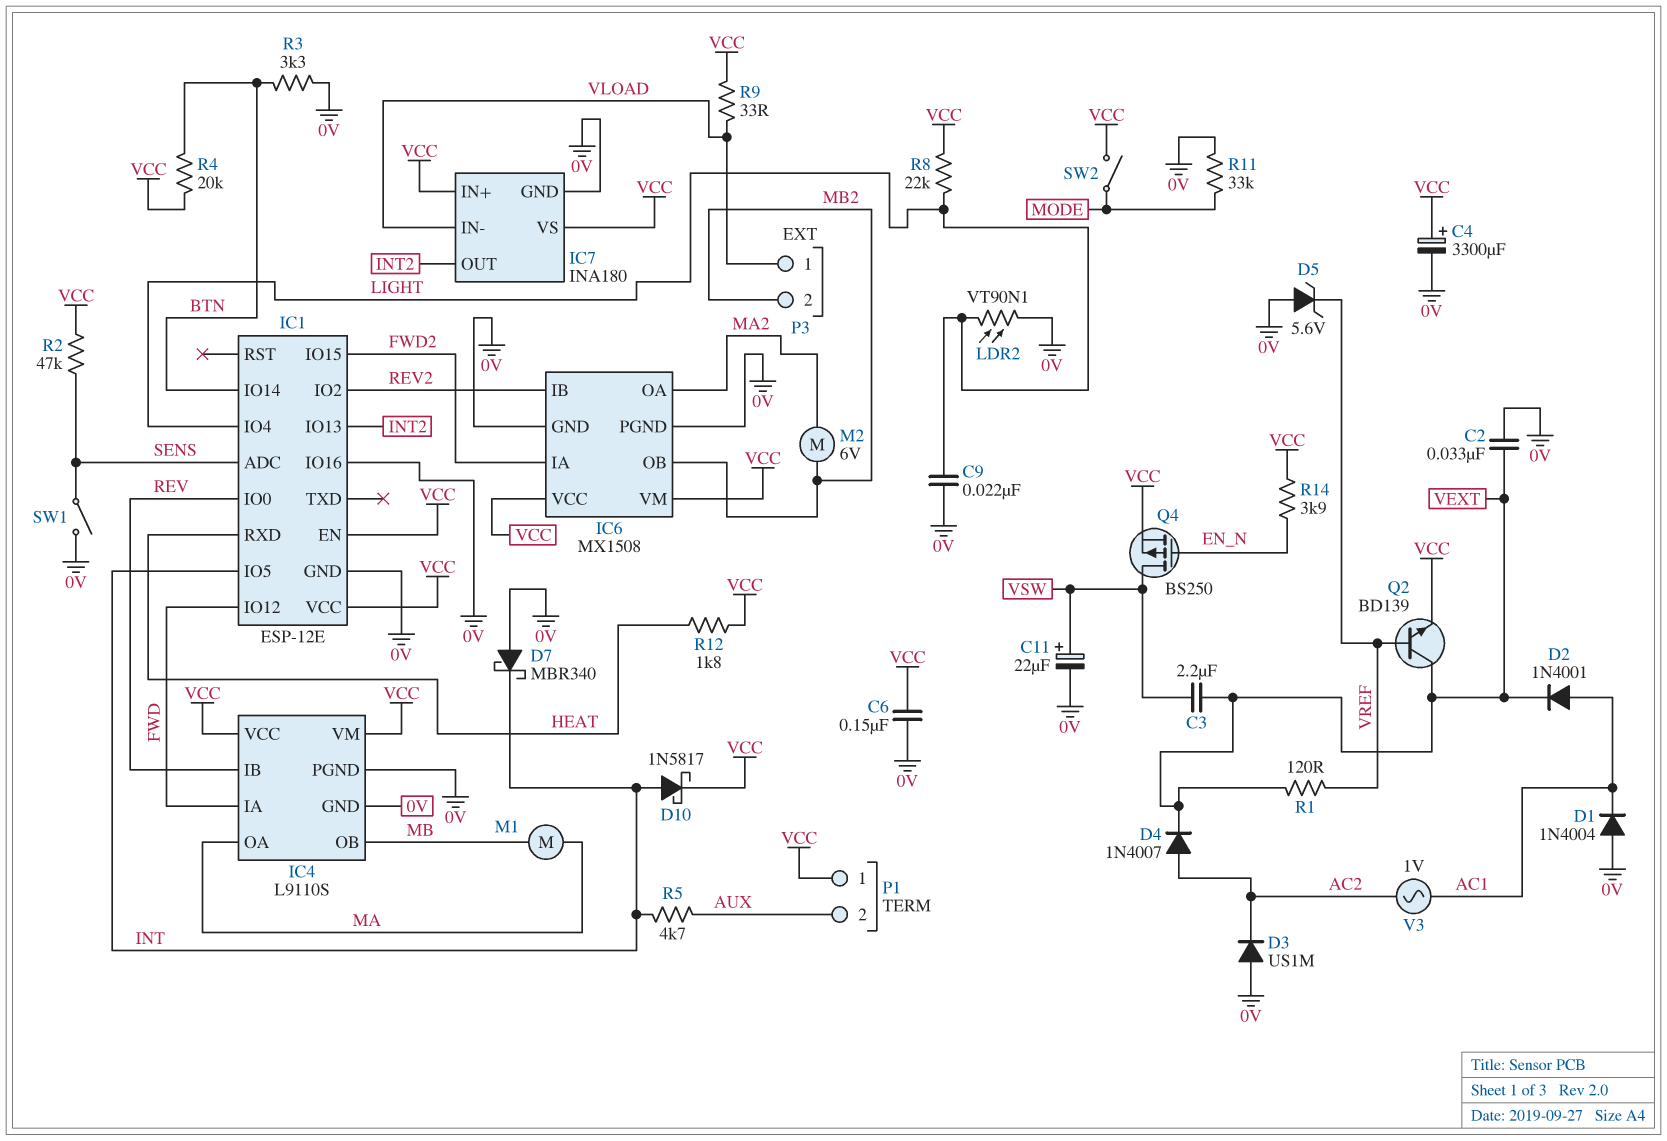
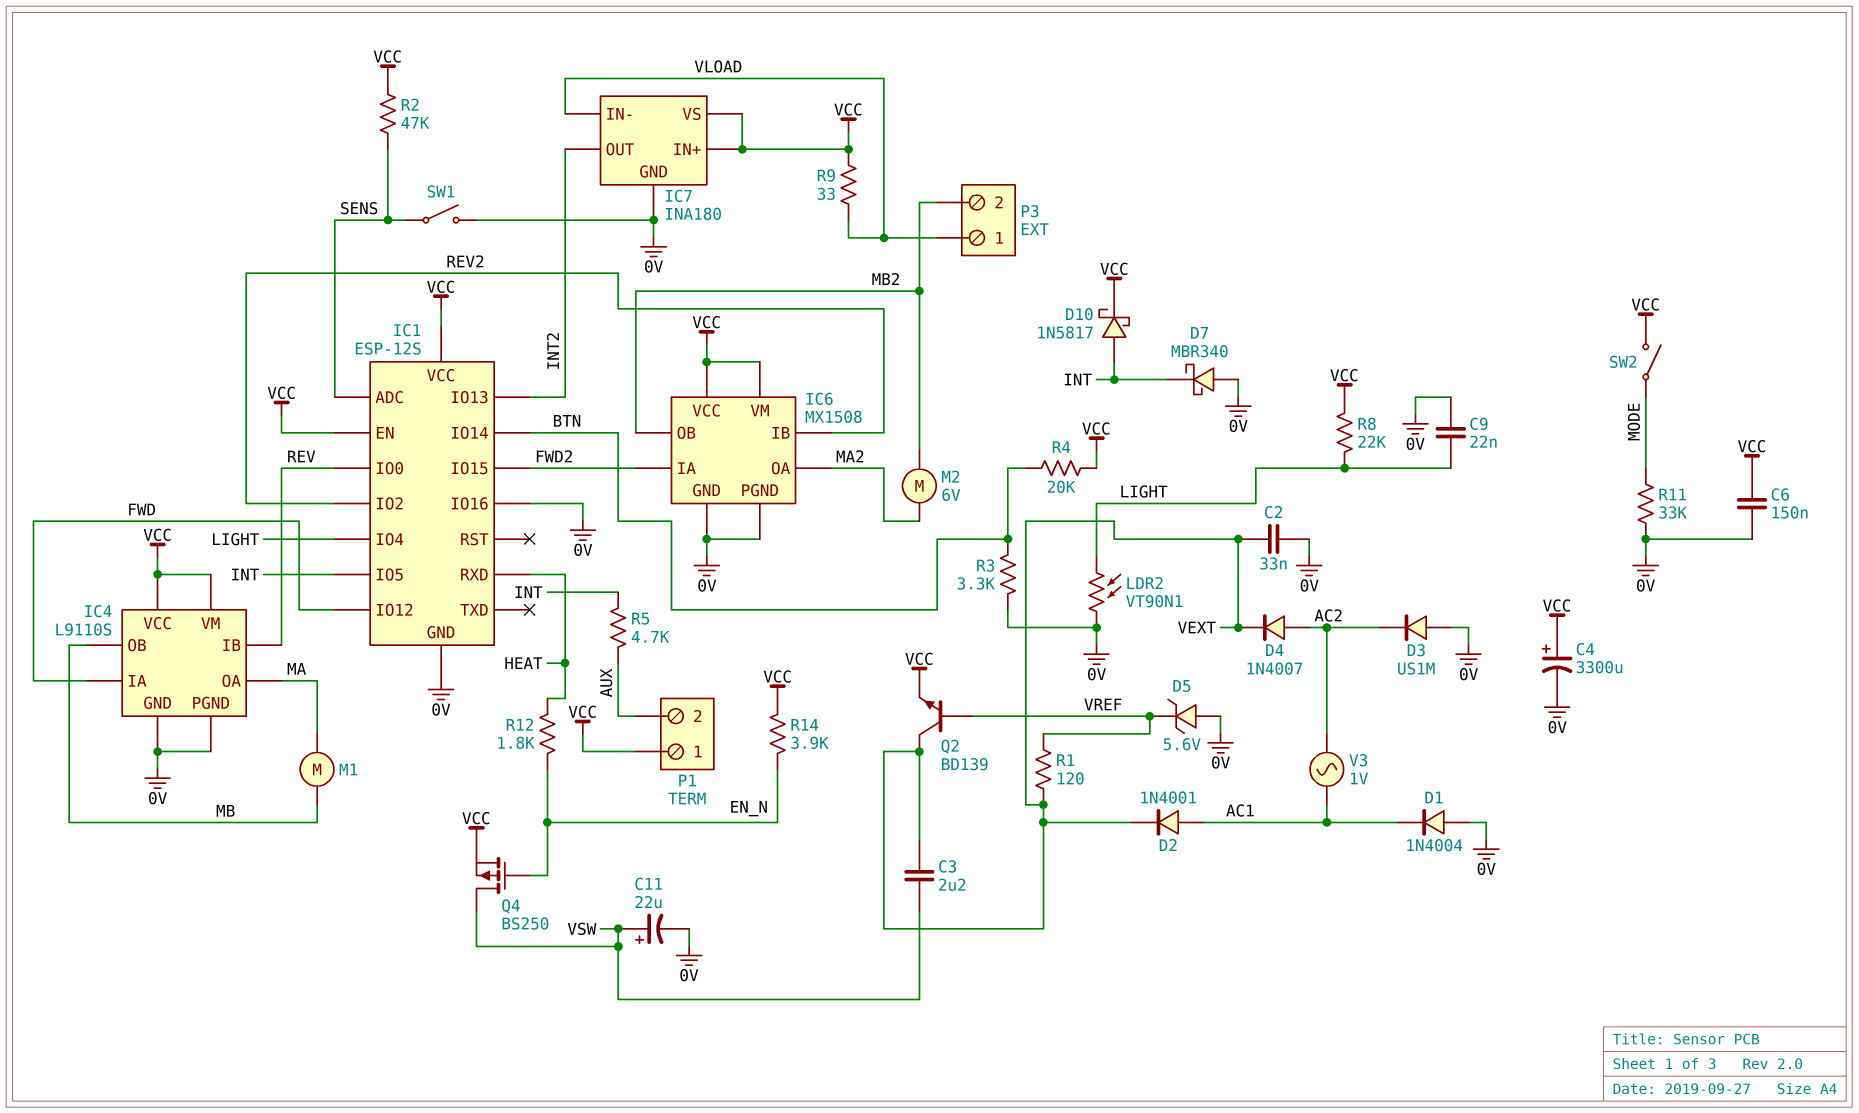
IC1: ESP-12E -> ESP-12S
R12: 1.8k (HEAT, VCC) -> 1.8k (EN_N, HEAT)

